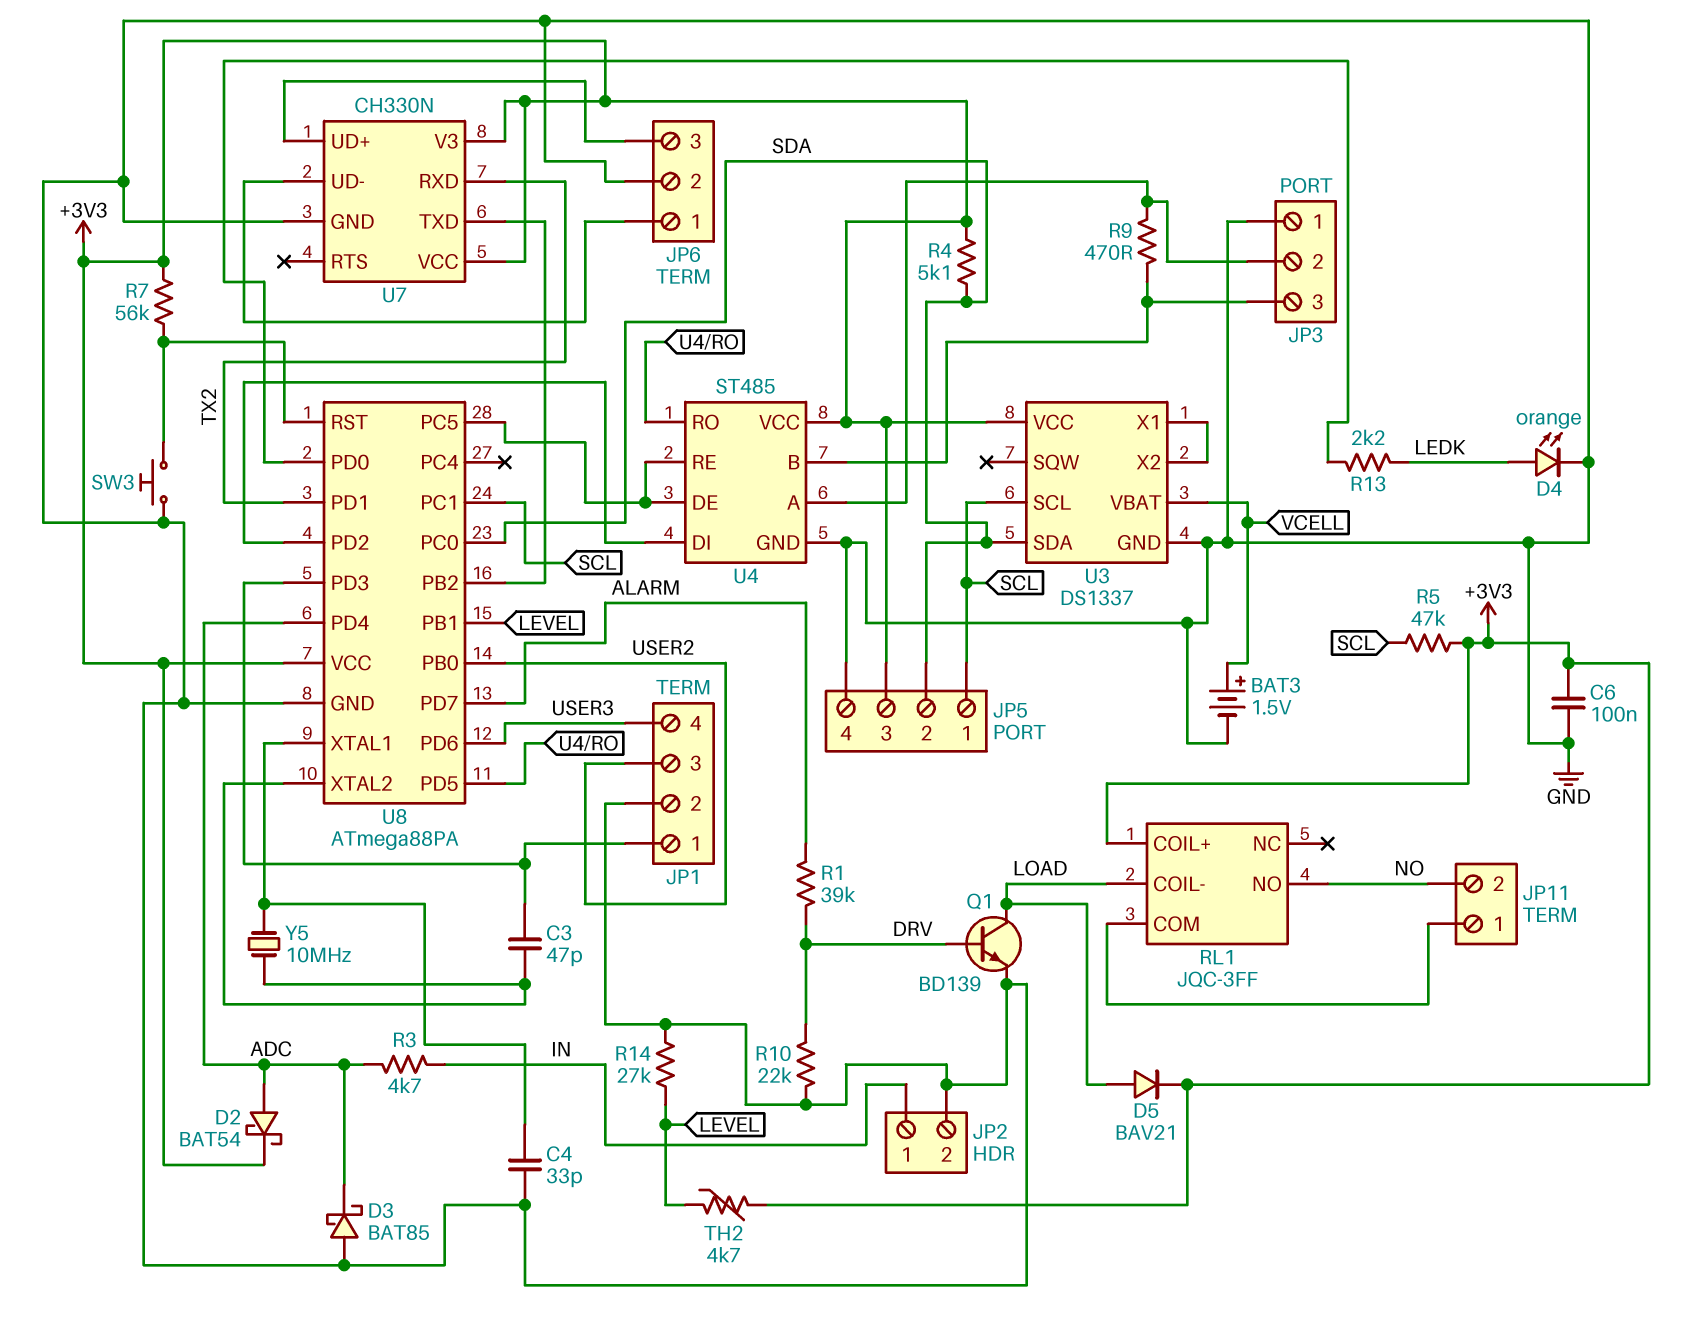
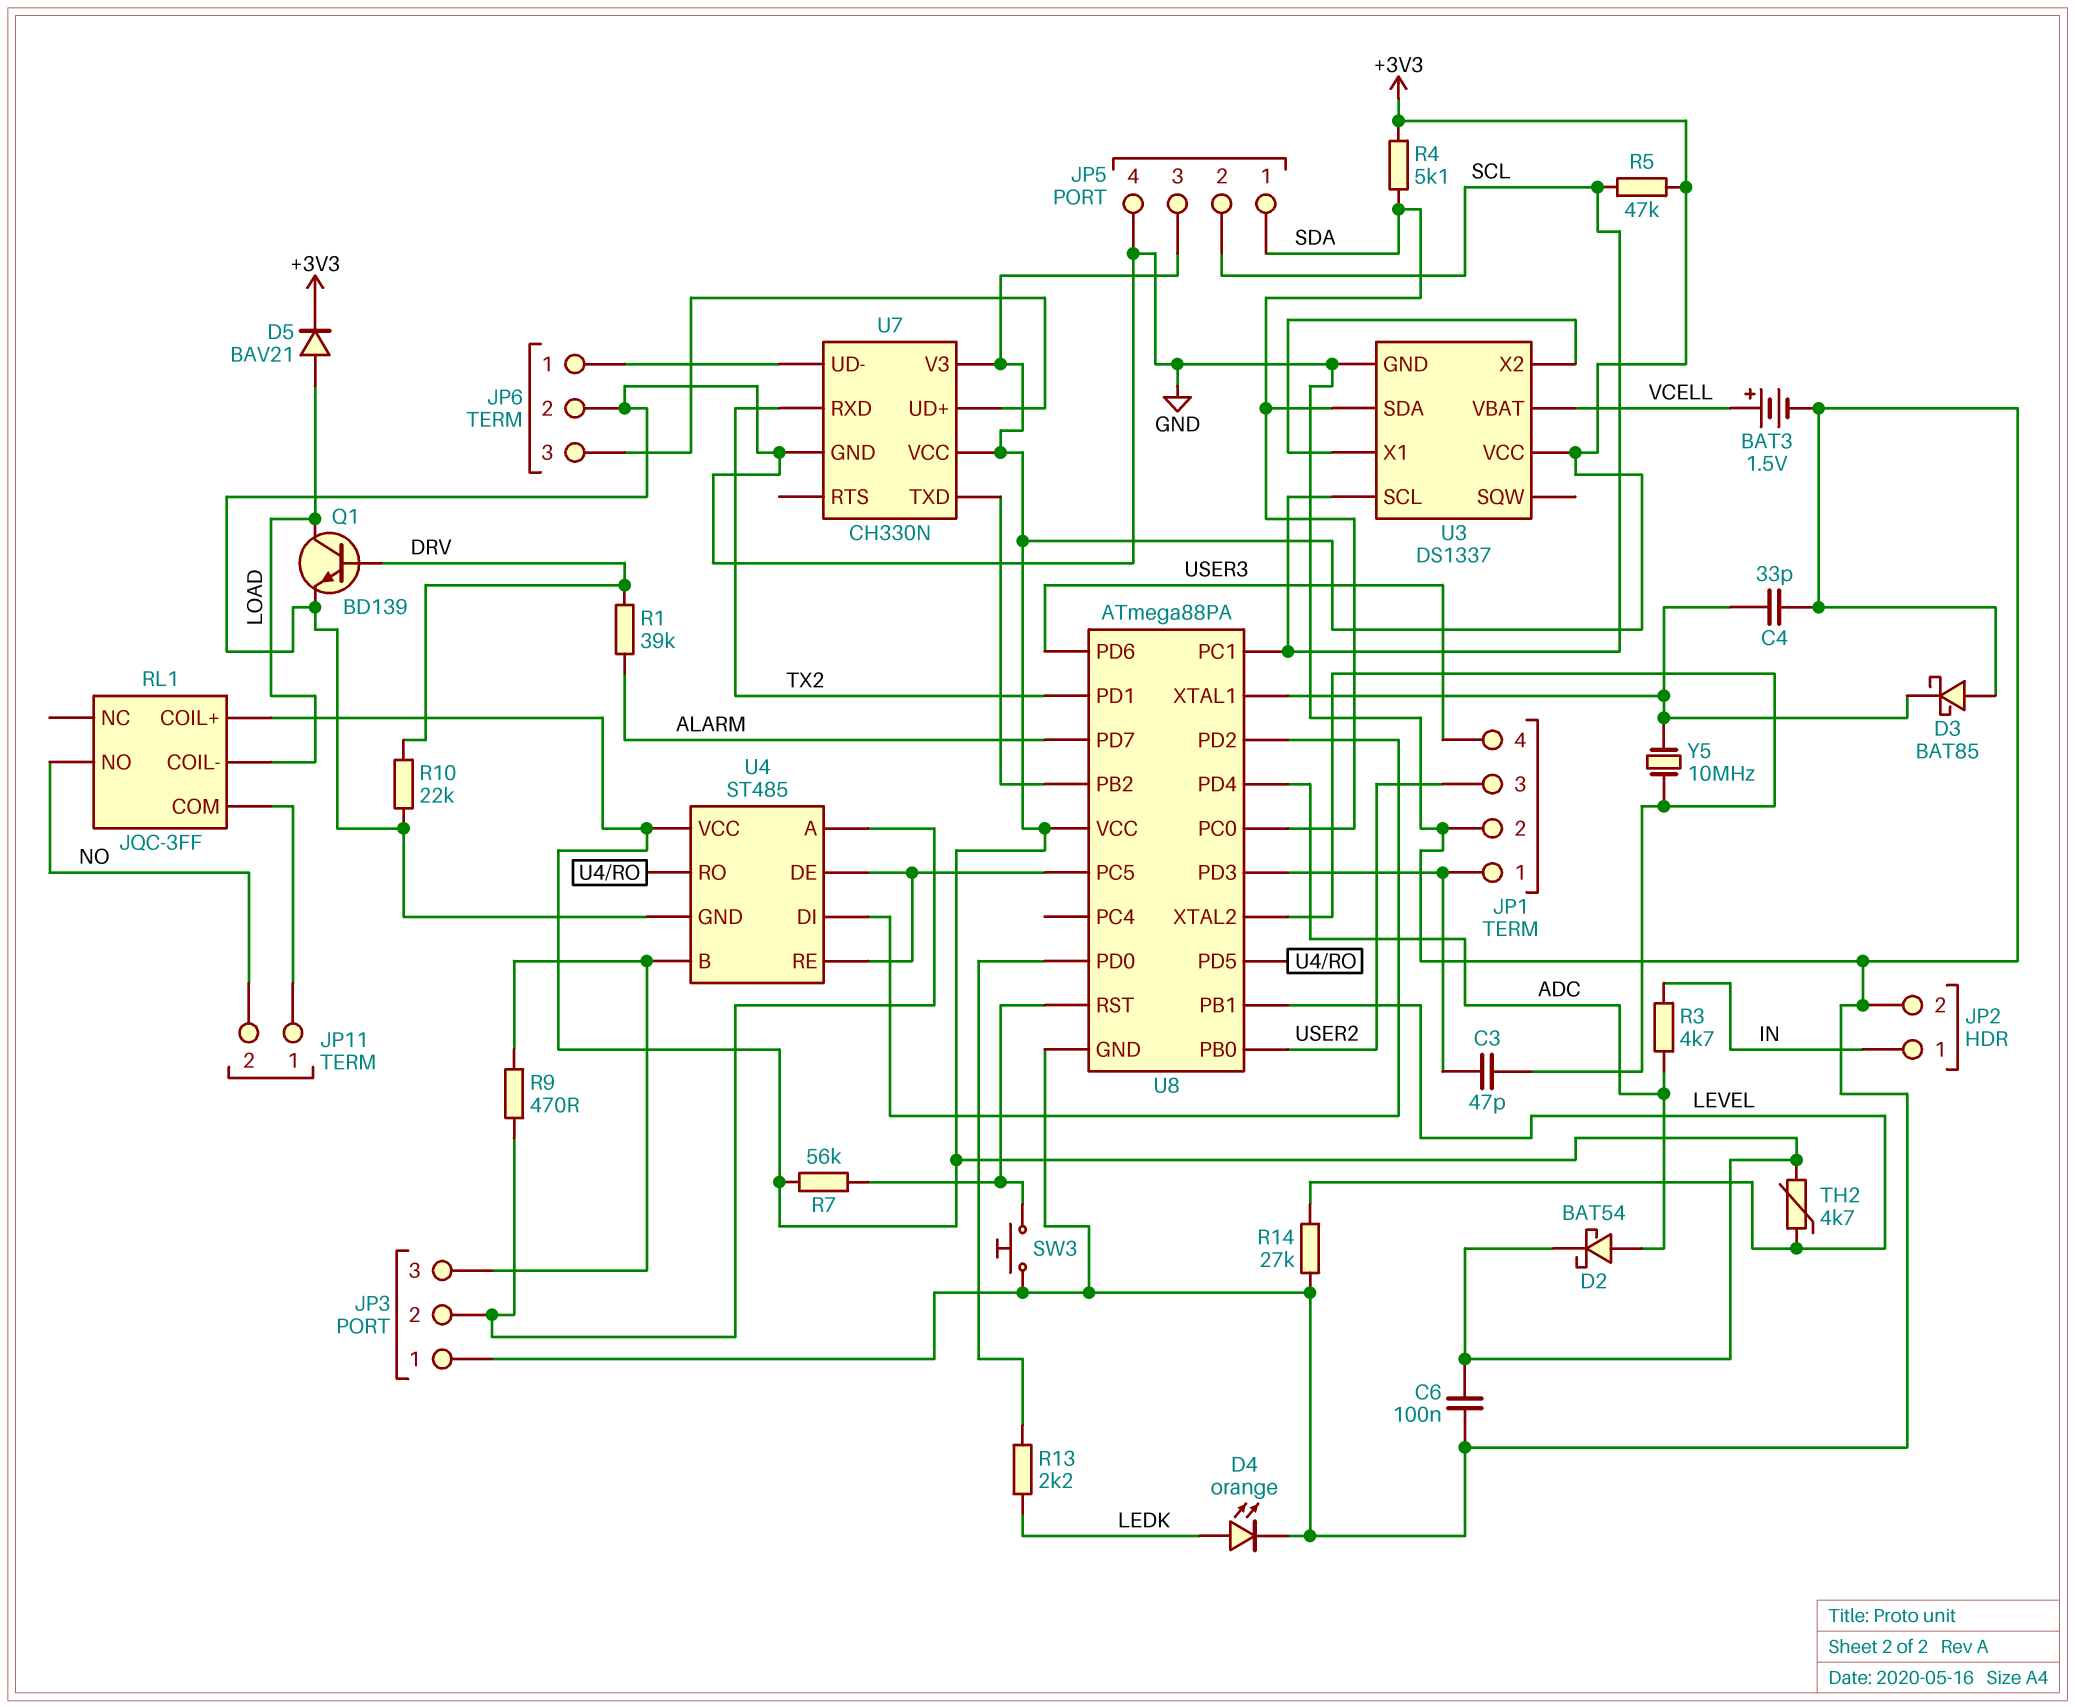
D3: schottky BAT85 (A GND, K ADC) -> schottky BAT85 (A GND, K U8/XTAL1)
JP5 pin 1: SCL -> SDA
JP5 pin 2: SDA -> SCL

